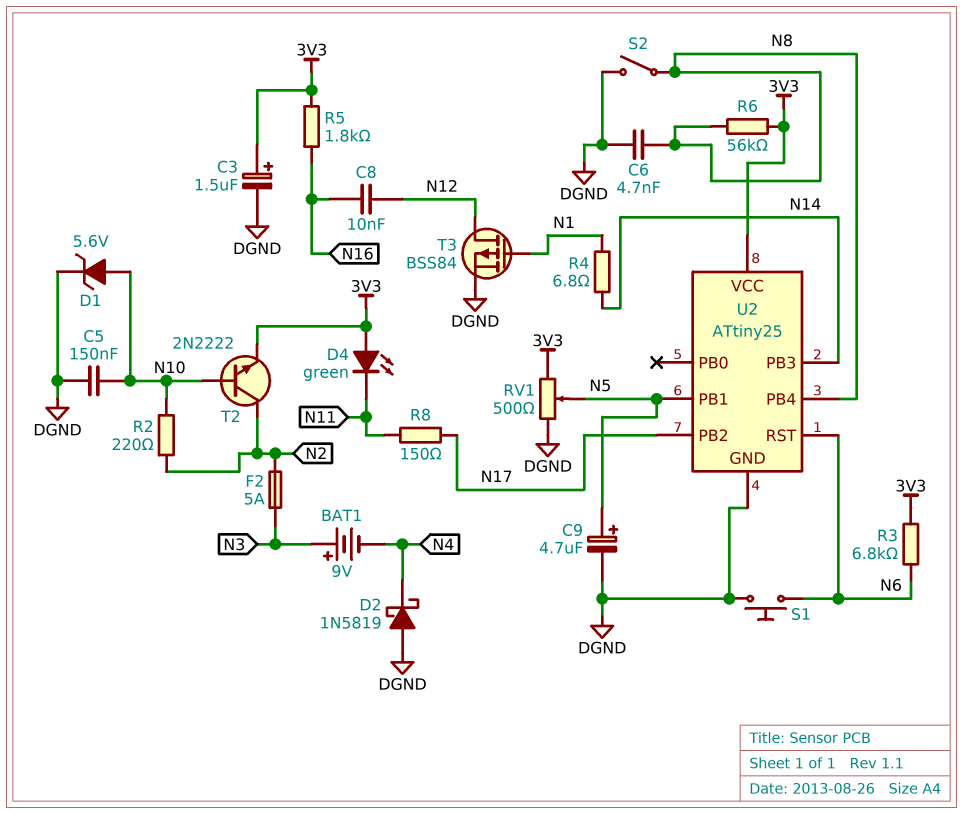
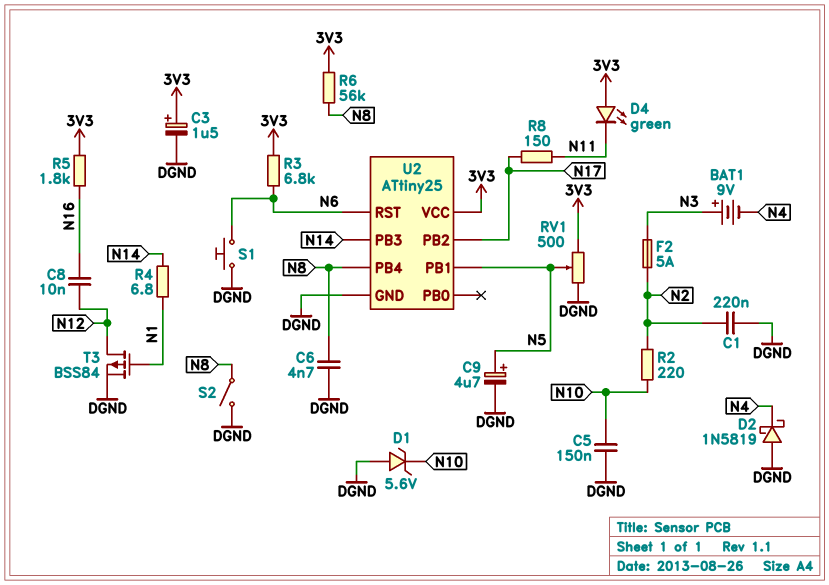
C1: none -> 220nF (DGND, N2)
D1: zener 5.6V (A N10, K DGND) -> zener 5.6V (A DGND, K N10)
T2: NPN 2N2222 (B N10, C N2, E 3V3) -> none

